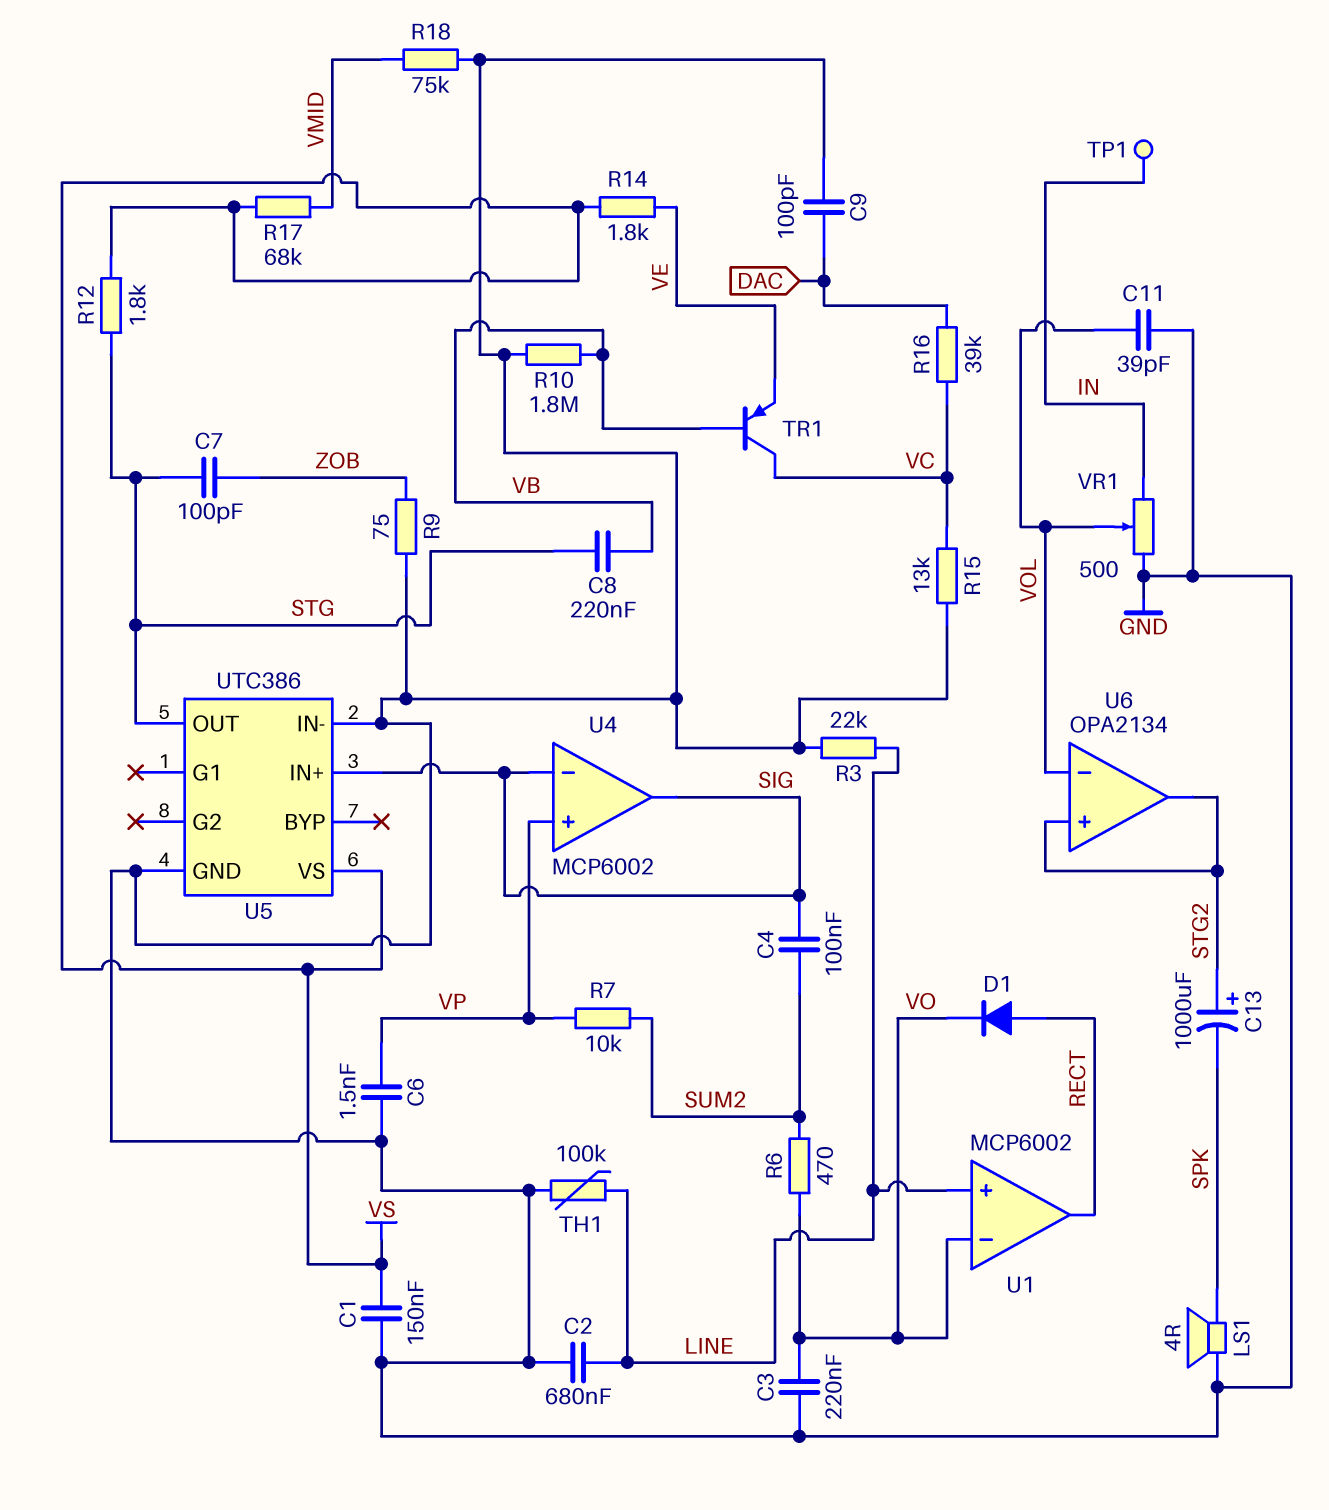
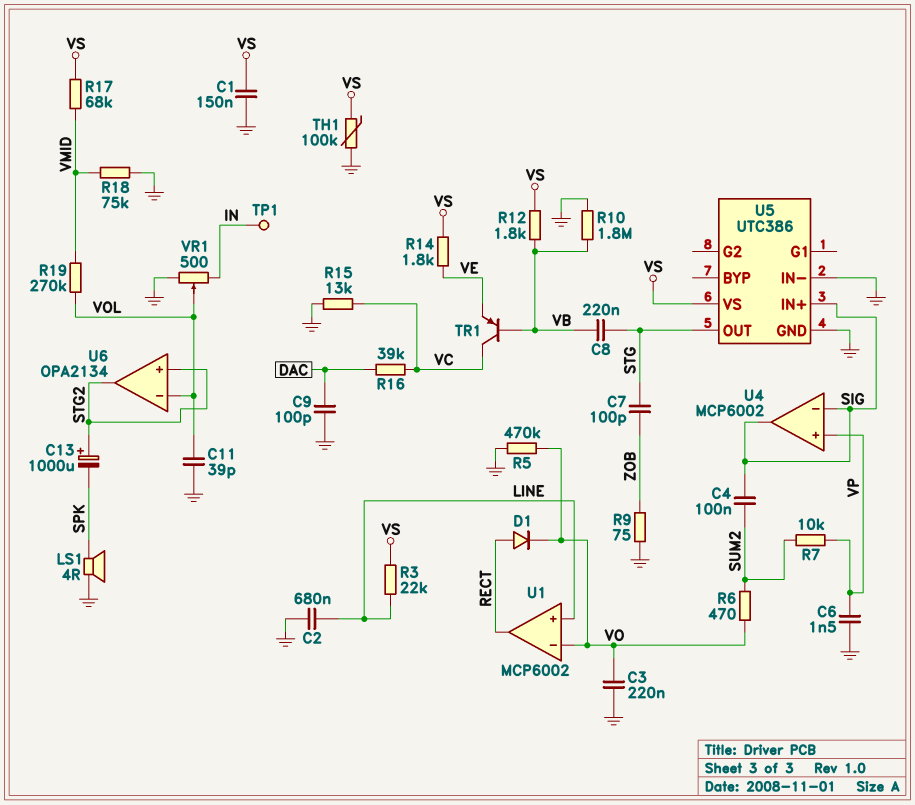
R3: 22k (GND, LINE) -> 22k (LINE, VS)
R5: none -> 470k (GND, VO)
R12: 1.8k (STG, VS) -> 1.8k (VB, VS)
R19: none -> 270k (VMID, VOL)
TH1: 100k (GND, LINE) -> 100k (GND, VS)

